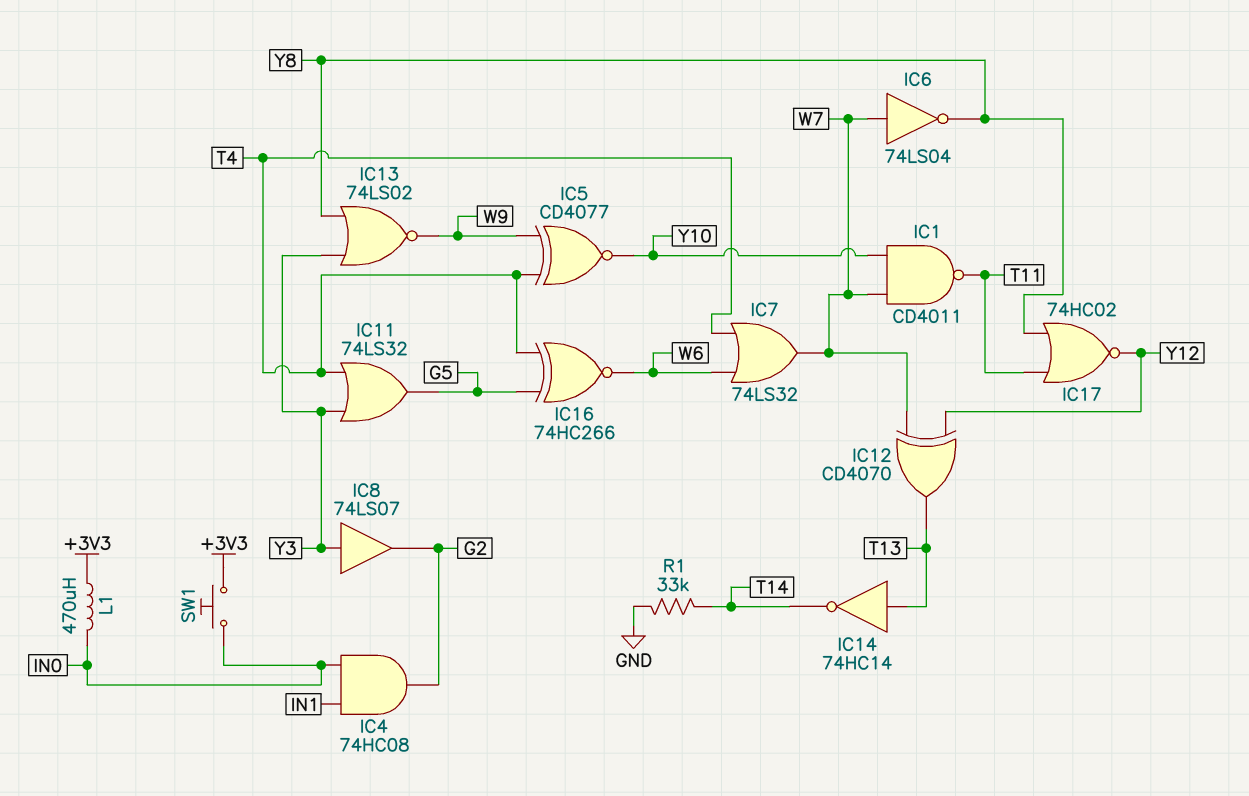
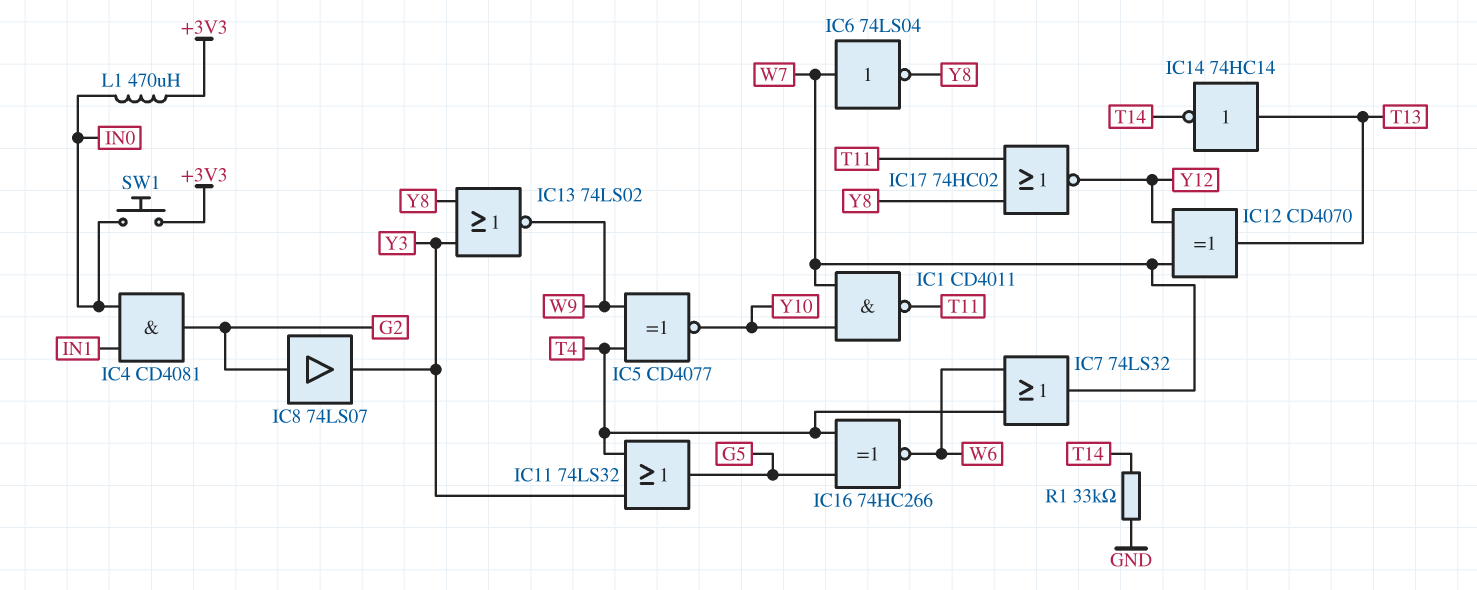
IC4: AND 74HC08 (in IN0, in IN1, out G2) -> AND CD4081 (in IN0, in IN1, out G2)
IC8: buffer 74LS07 (in Y3, out G2) -> buffer 74LS07 (in G2, out Y3)

